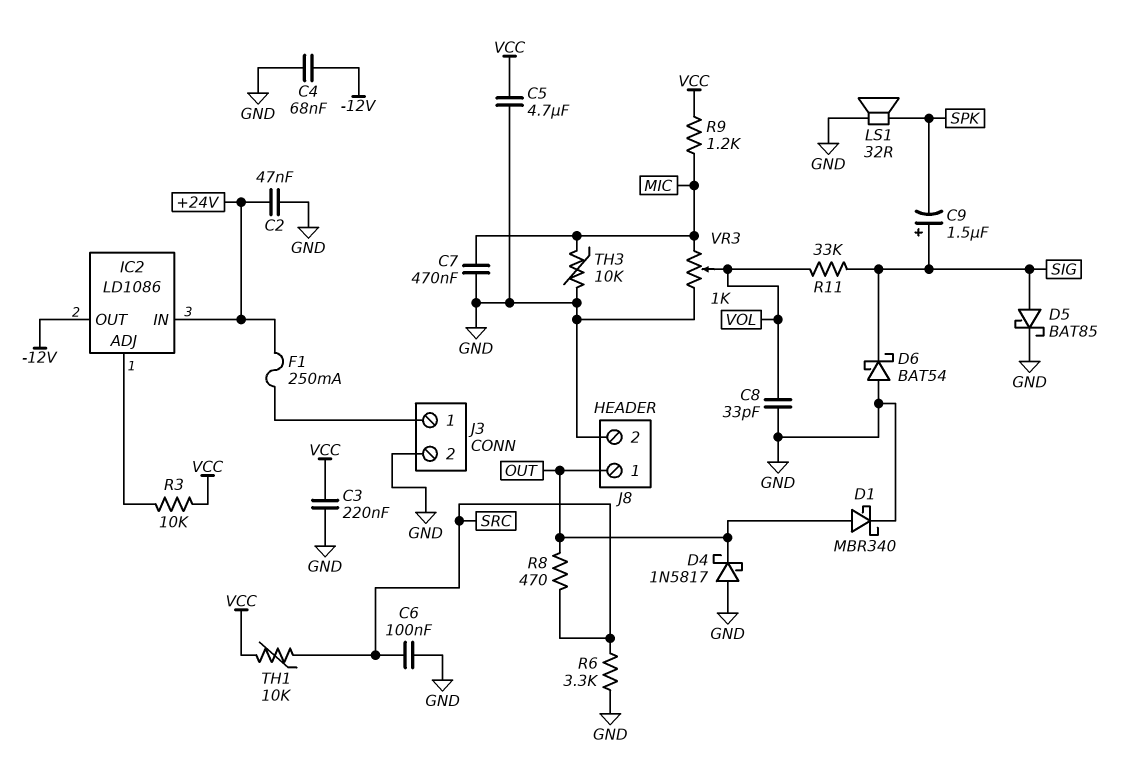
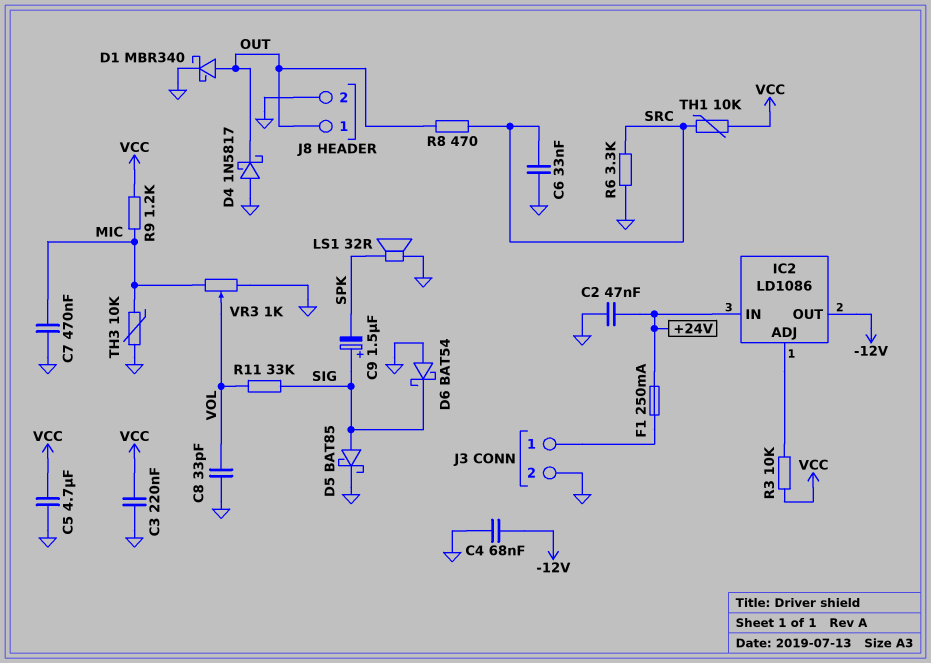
C6: 100nF (GND, SRC) -> 33nF (GND, SRC)

